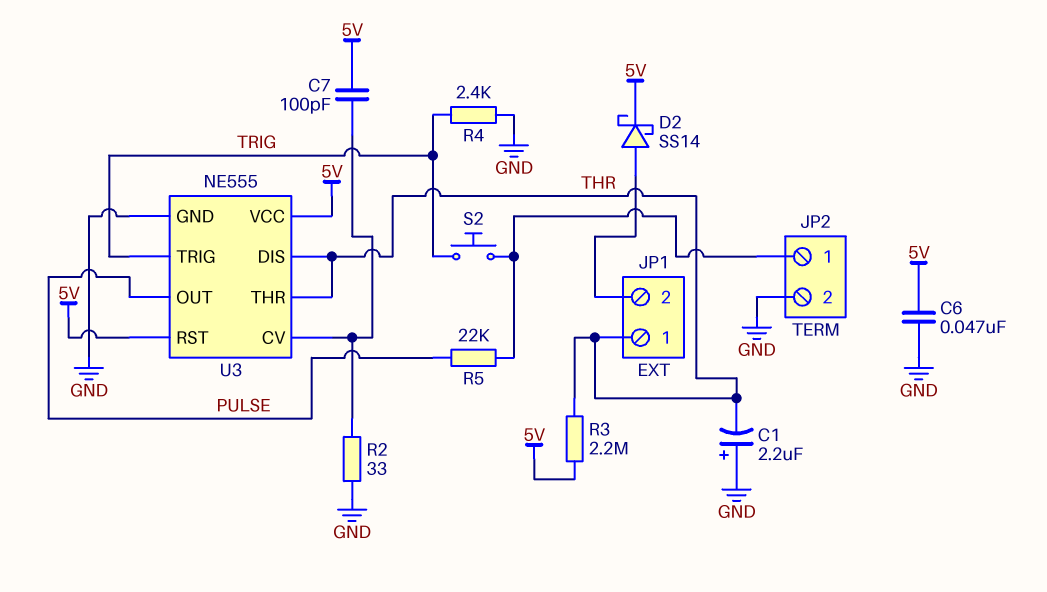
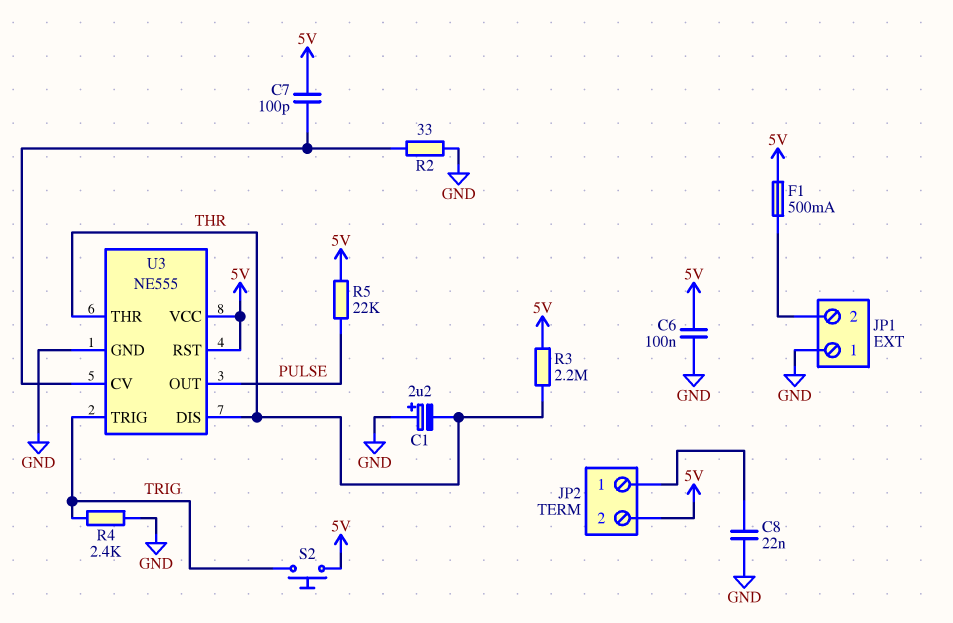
C6: 47nF (5V, GND) -> 100nF (5V, GND)
C8: none -> 22nF (GND, JP2/1)
D2: schottky SS14 (A JP1/2, K 5V) -> none
F1: none -> 500mA (5V, JP1/2)
JP1 pin 1: THR -> GND
JP2 pin 2: GND -> 5V
R5: 22k (JP2/1, PULSE) -> 22k (5V, PULSE)
S2: button (JP2/1, TRIG) -> button (5V, TRIG)

